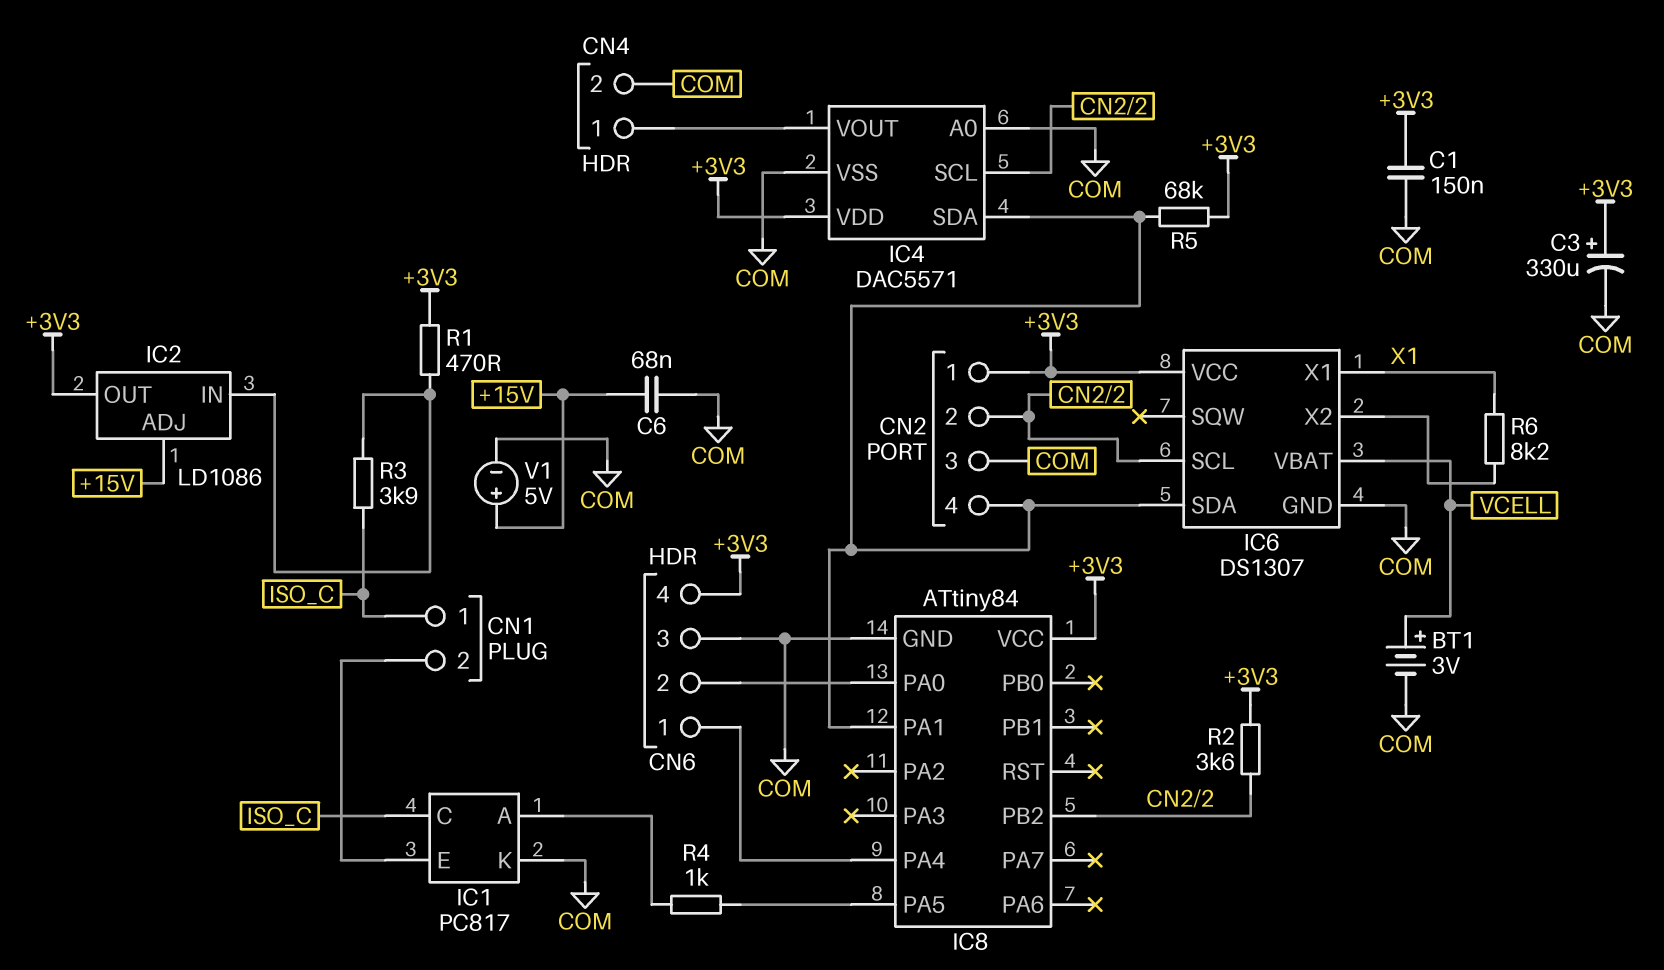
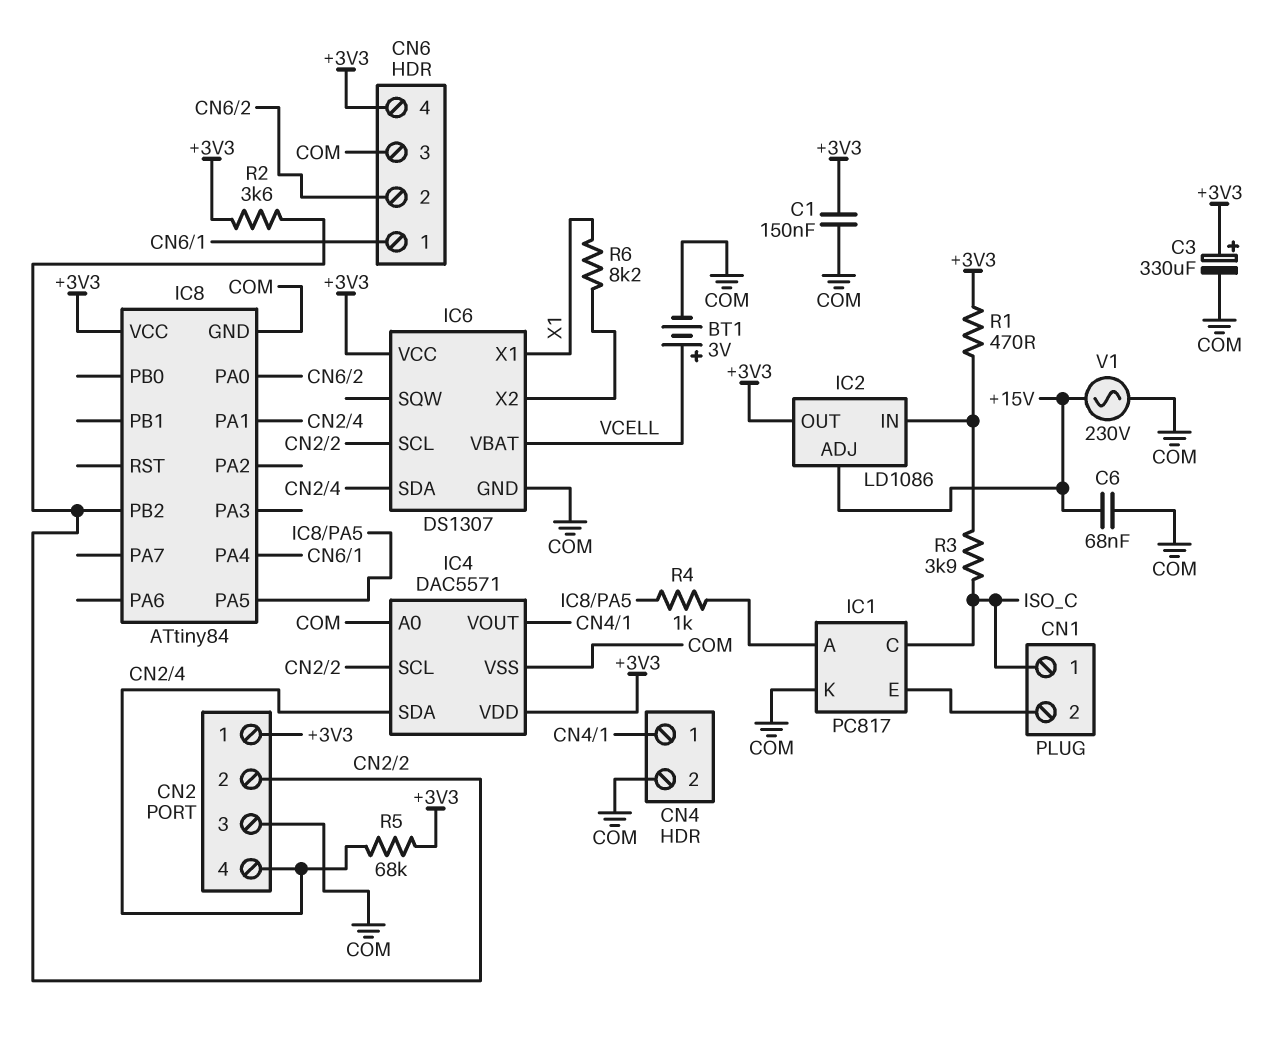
V1: 5V (plus +15V, minus COM) -> AC 230V (+15V, COM)

